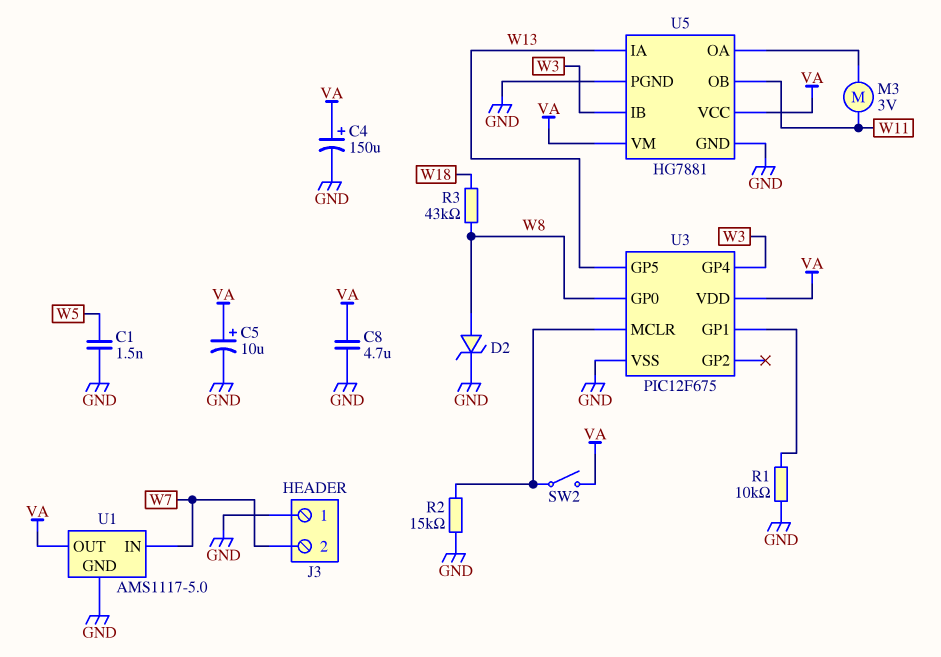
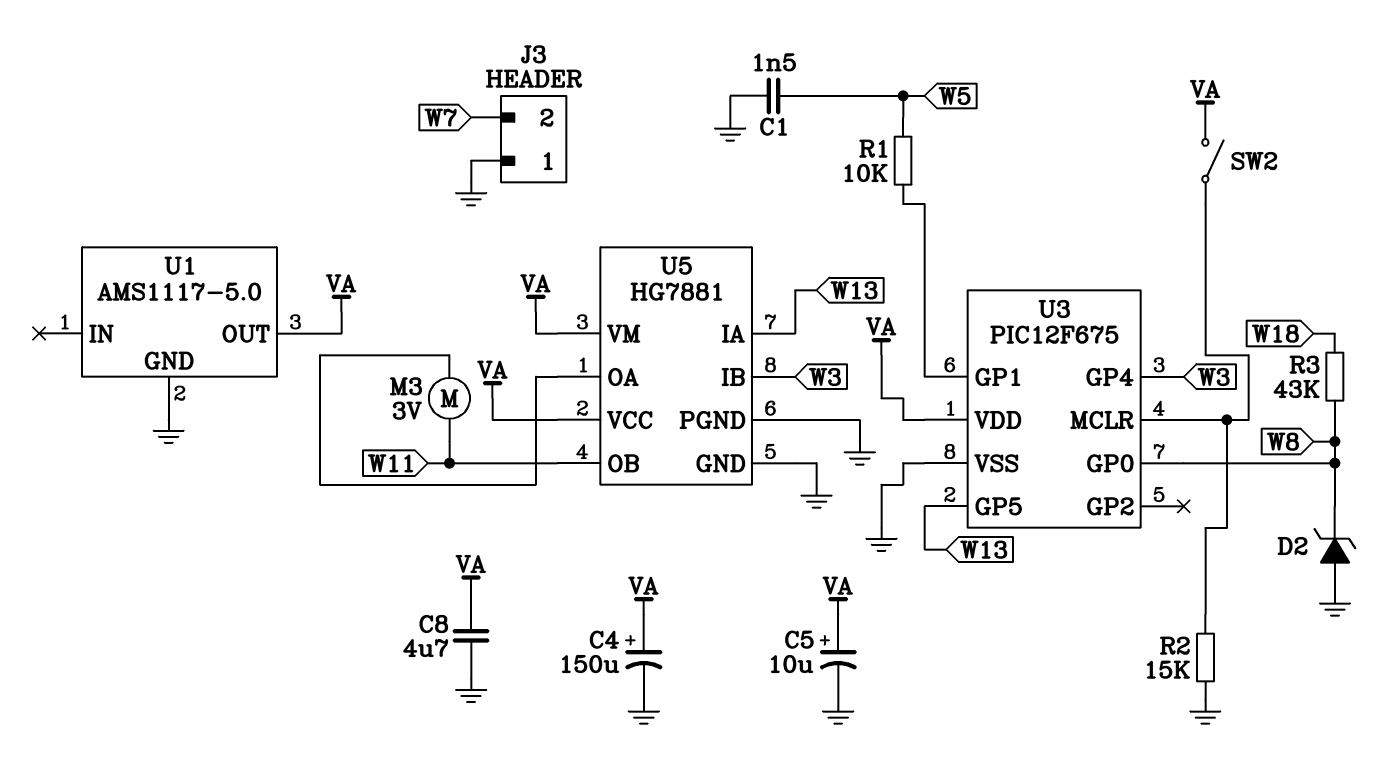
D2: zener (A W8, K GND) -> zener (A GND, K W8)
R1: 10k (GND, U3/GP1) -> 10k (U3/GP1, W5)
U1 pin IN: W7 -> none

